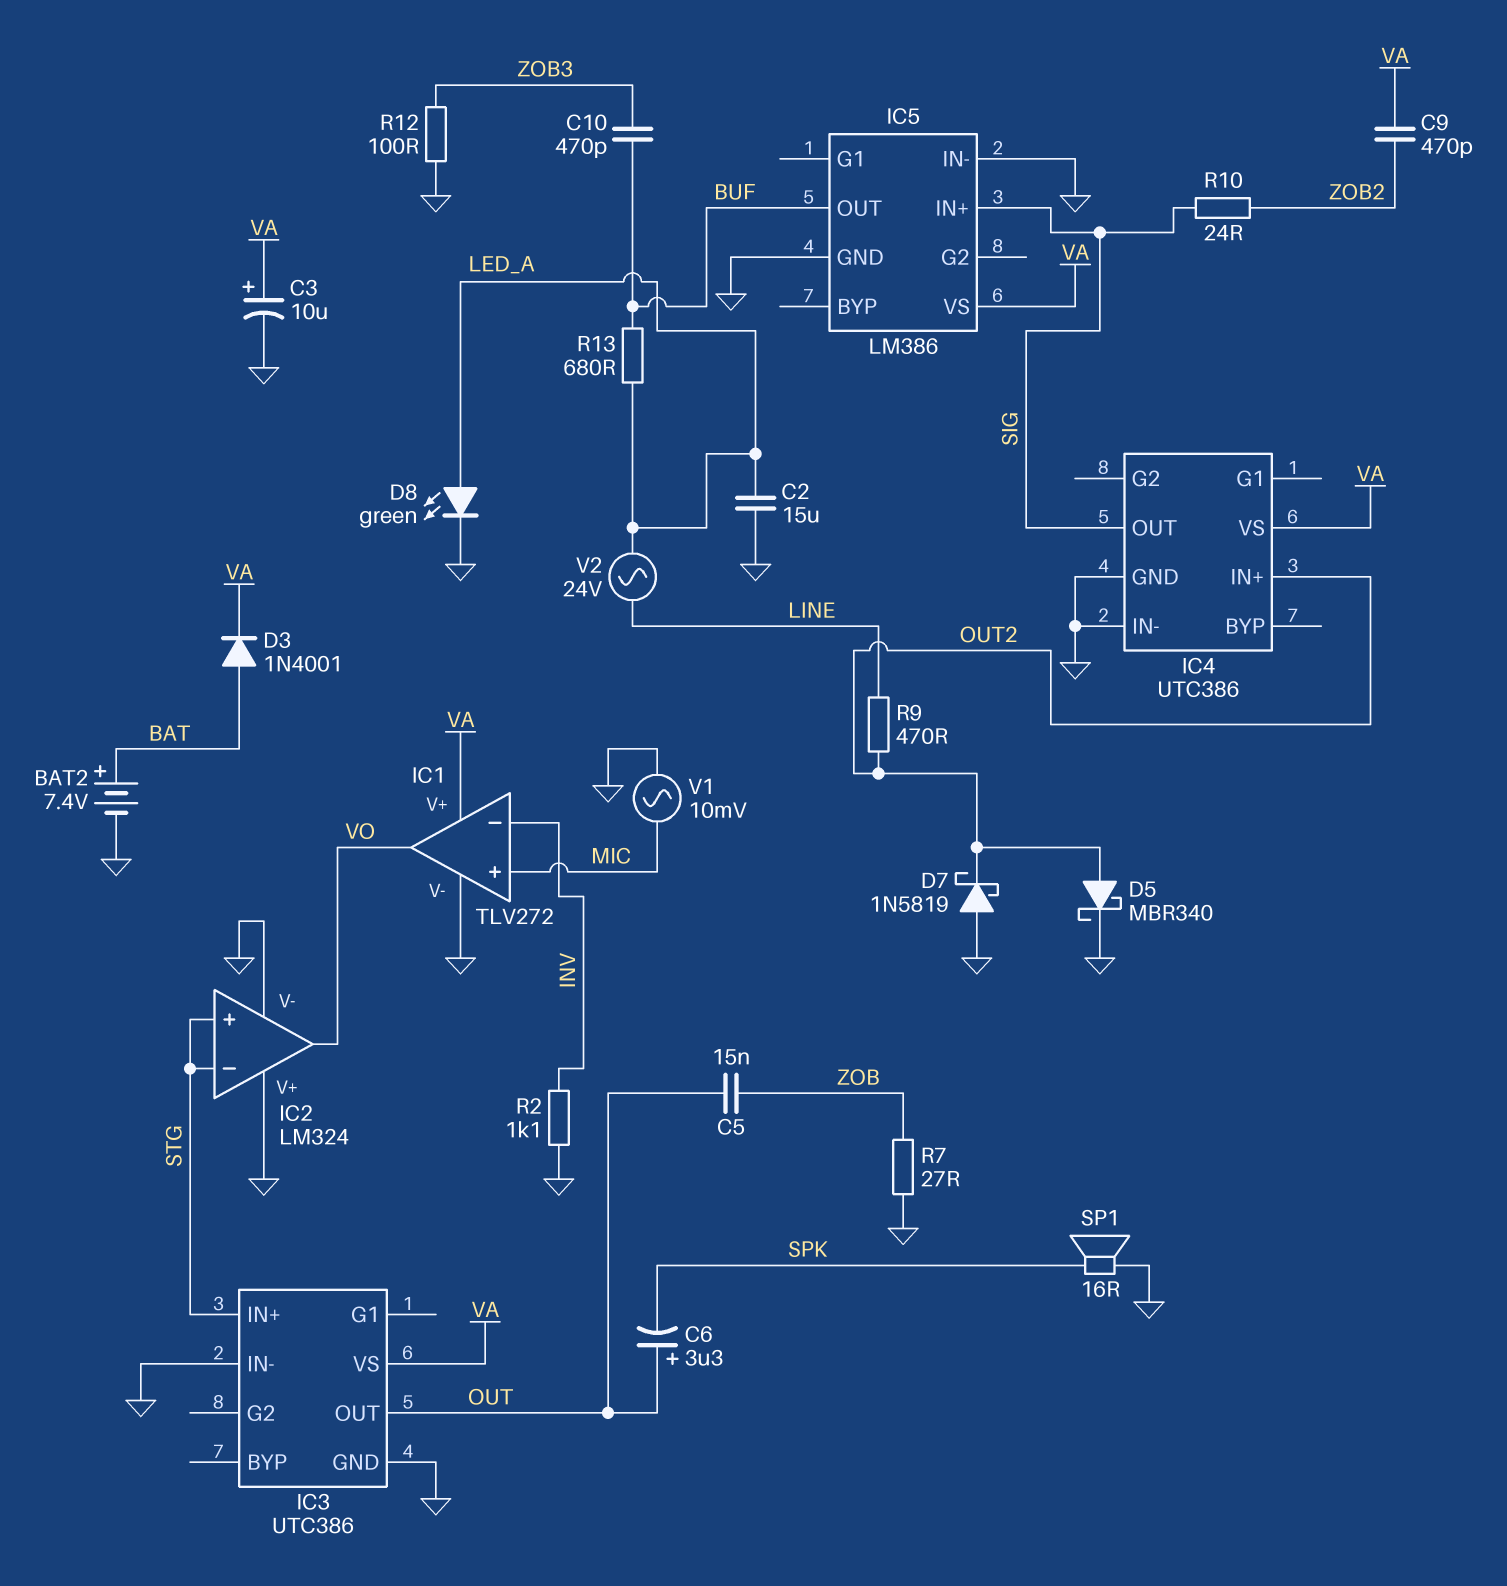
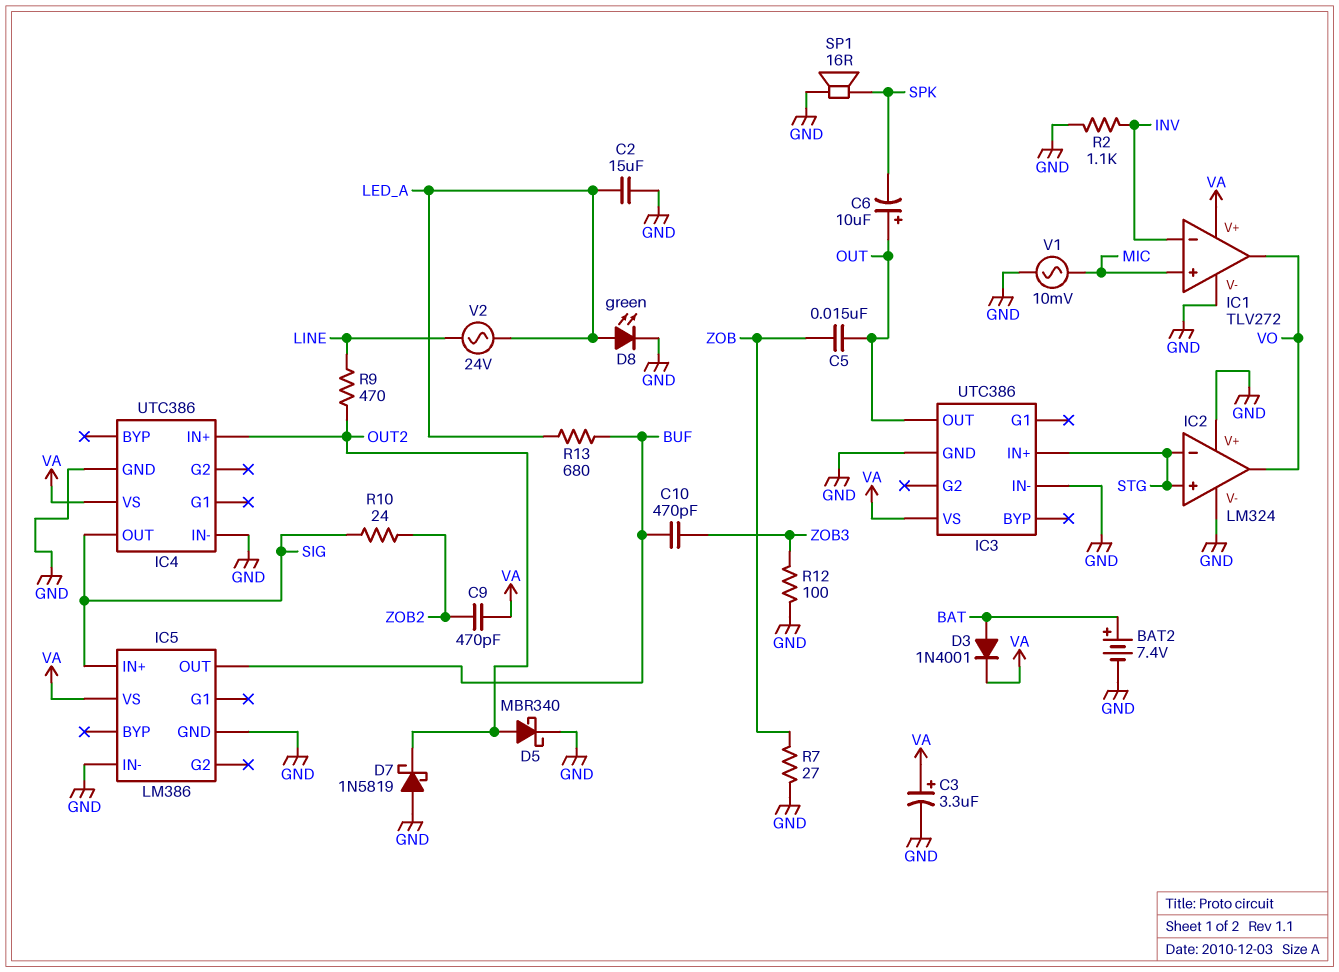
C3: 10uF (plus VA, minus GND) -> 3.3uF (plus VA, minus GND)
C6: 3.3uF (plus OUT, minus SPK) -> 10uF (plus OUT, minus SPK)

